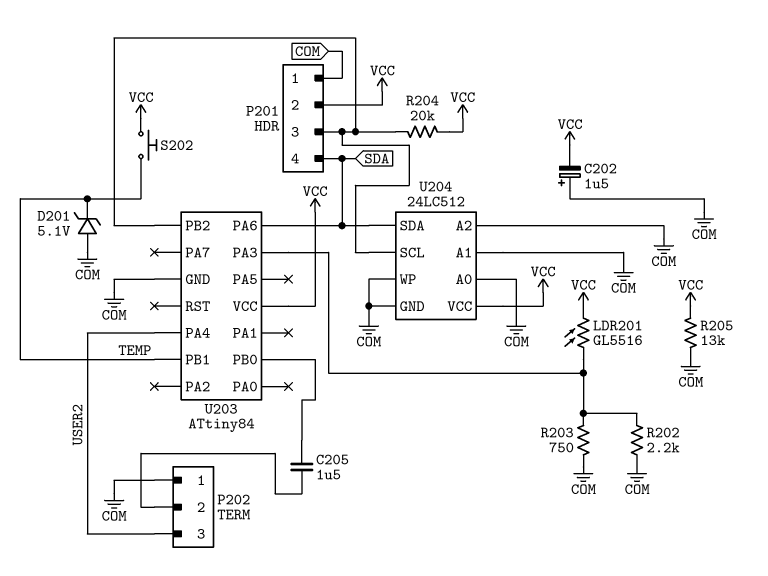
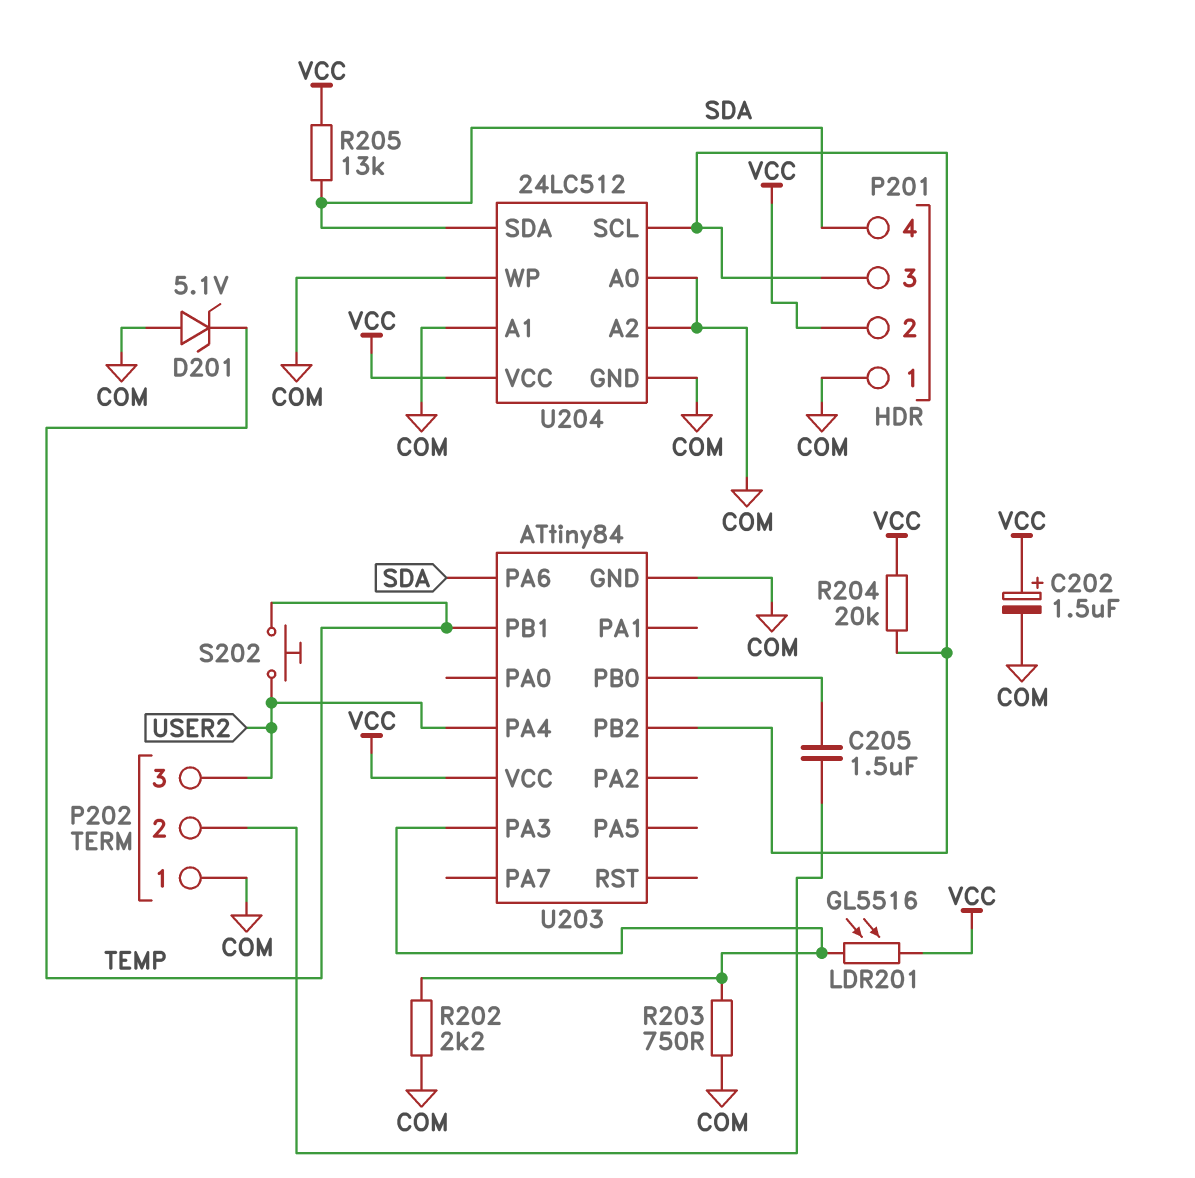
C202: 1.5uF (plus COM, minus VCC) -> 1.5uF (plus VCC, minus COM)
R205: 13k (COM, VCC) -> 13k (SDA, VCC)
S202: button (TEMP, VCC) -> button (TEMP, USER2)

